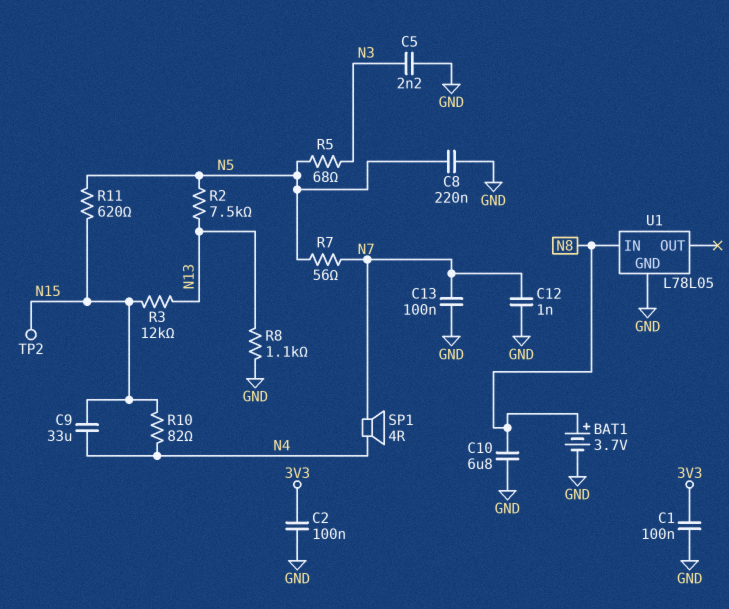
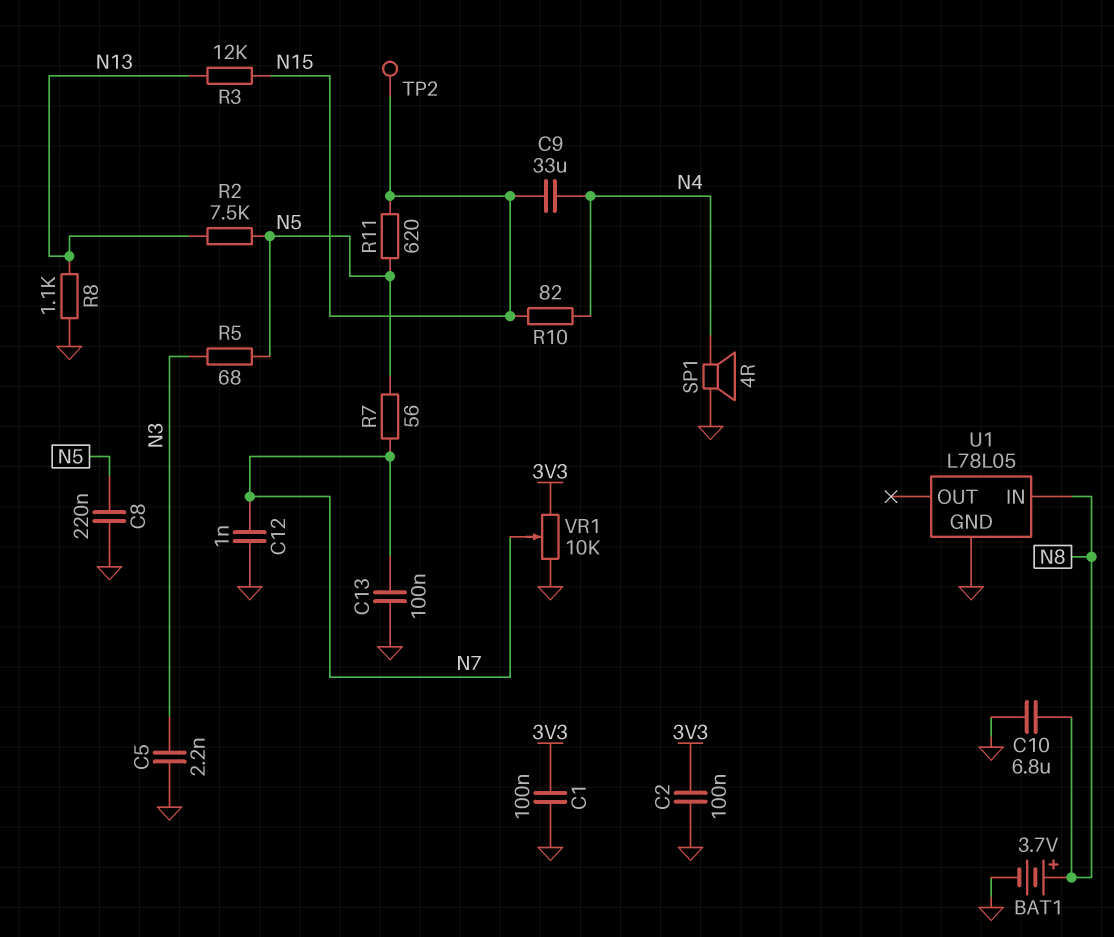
SP1: speaker 4R (N4, N7) -> speaker 4R (GND, N4)
VR1: none -> 10k (3V3, GND, wiper N7)

